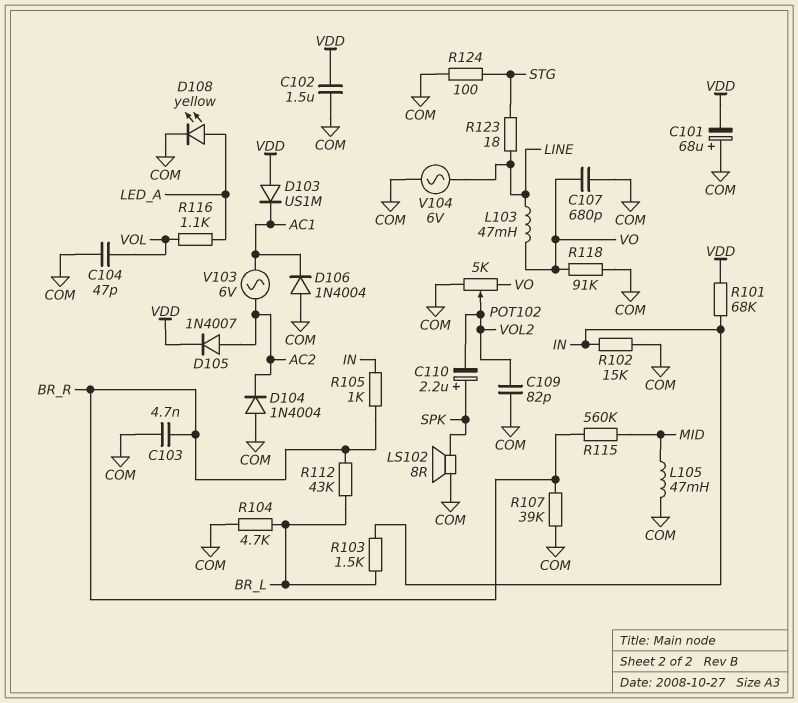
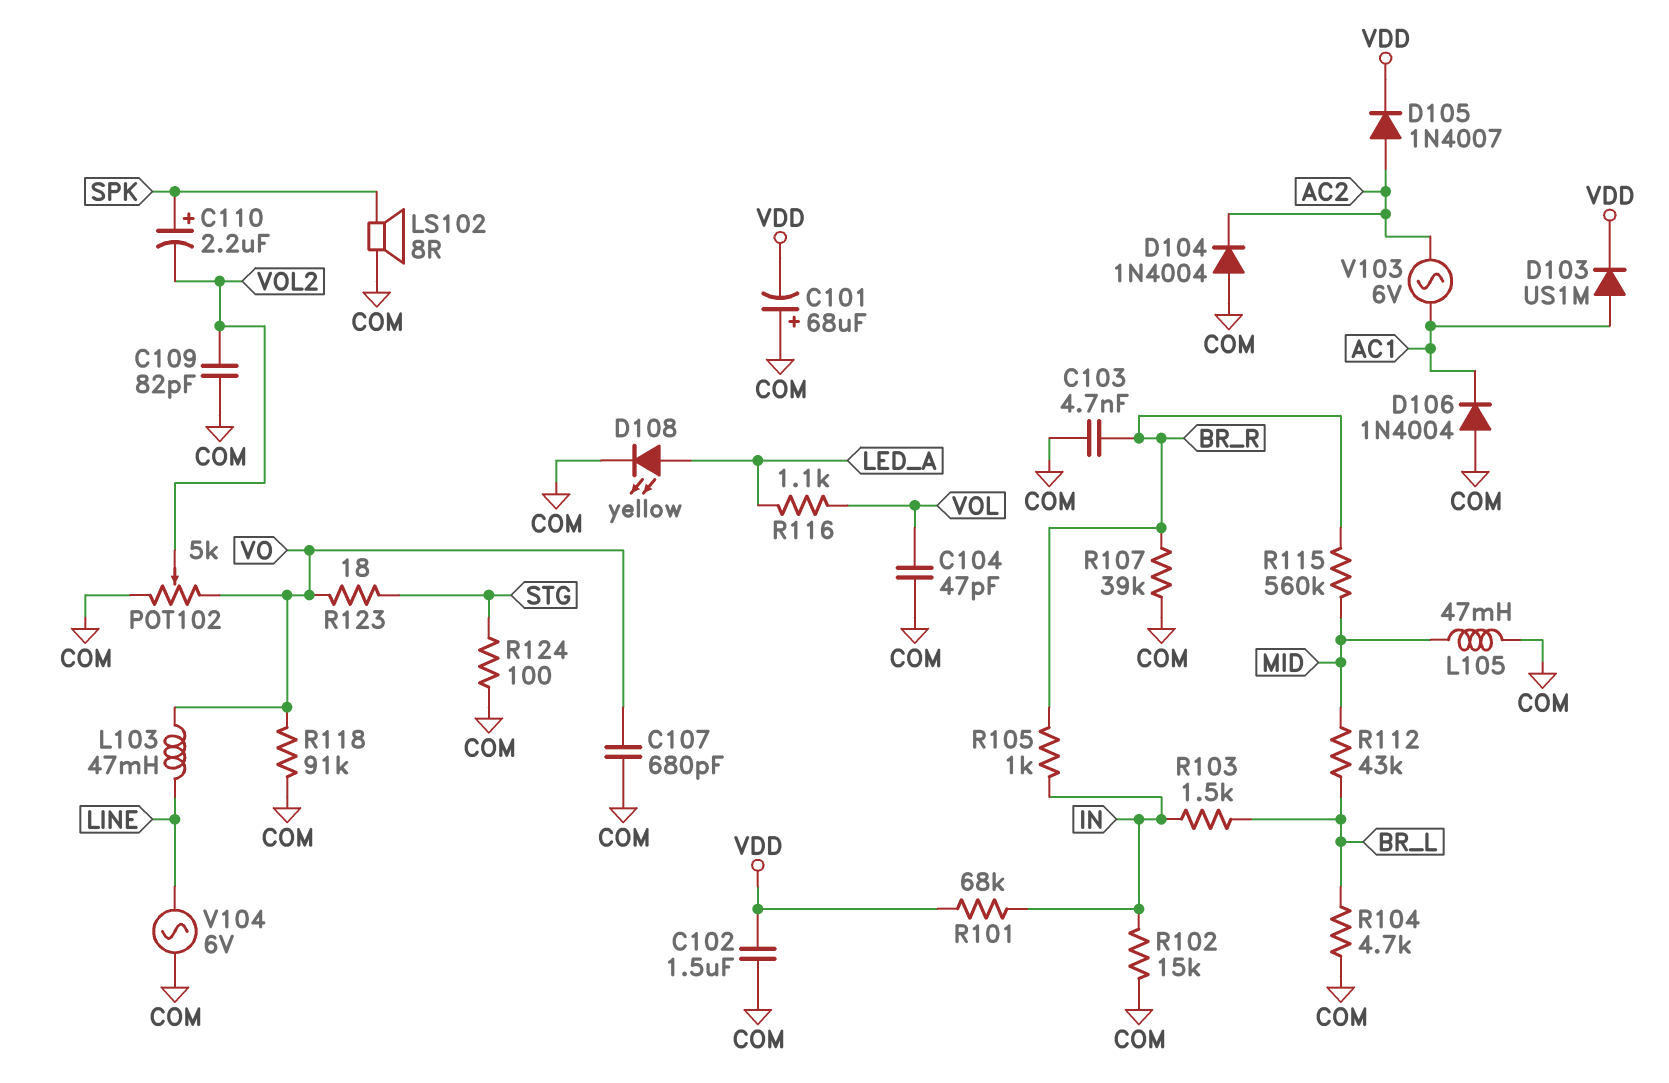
D103: diode US1M (A VDD, K AC1) -> diode US1M (A AC1, K VDD)
R112: 43k (BR_L, BR_R) -> 43k (BR_L, MID)
R123: 18 (LINE, STG) -> 18 (STG, VO)

